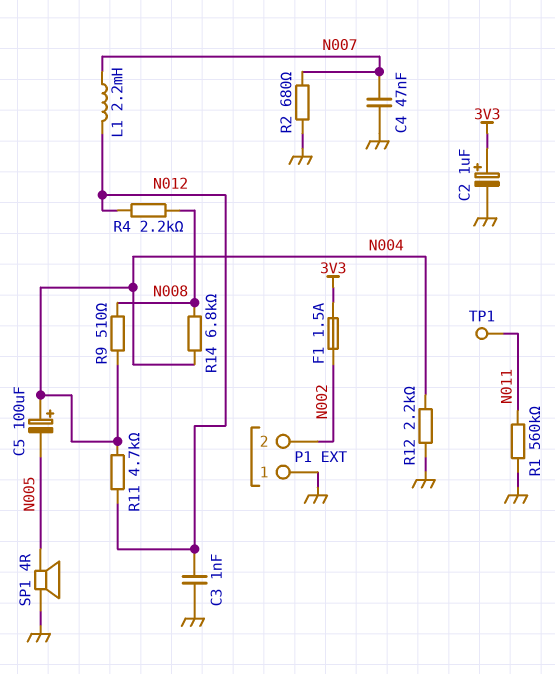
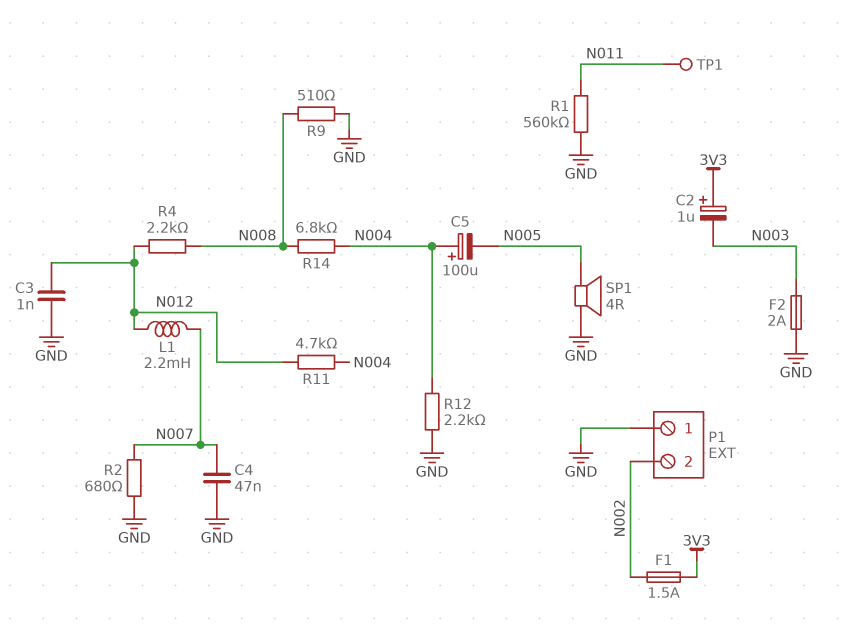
C2: 1uF (plus 3V3, minus GND) -> 1uF (plus 3V3, minus N003)
F2: none -> 2A (GND, N003)
R9: 510 (N004, N008) -> 510 (GND, N008)

